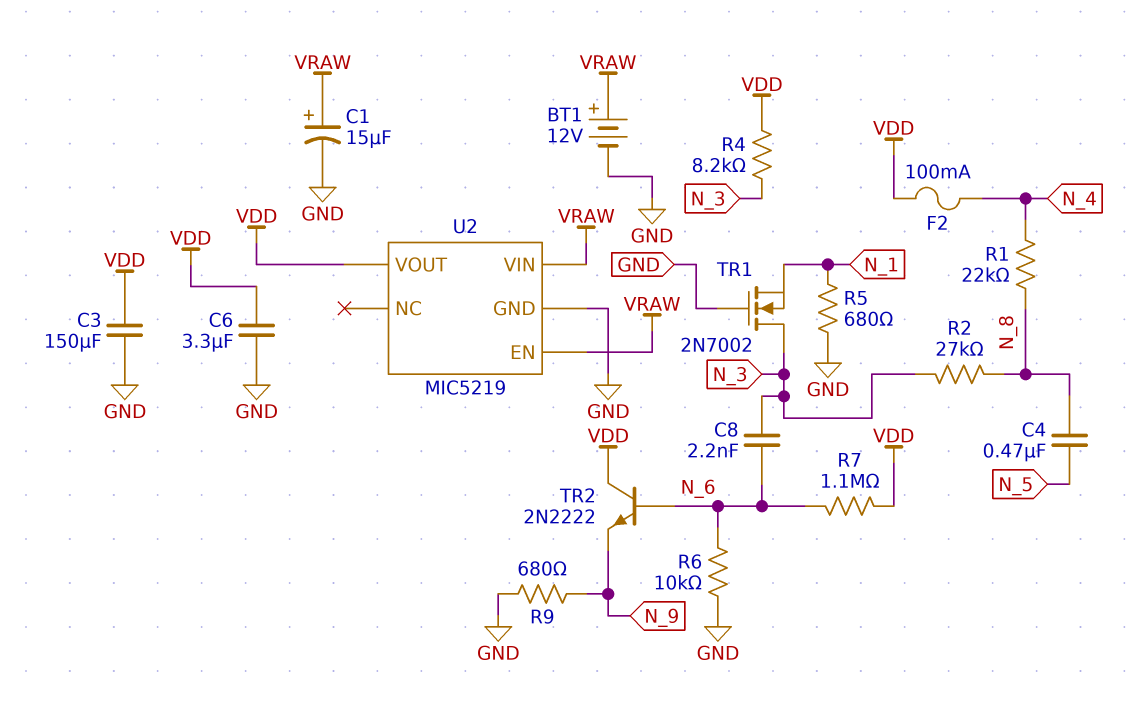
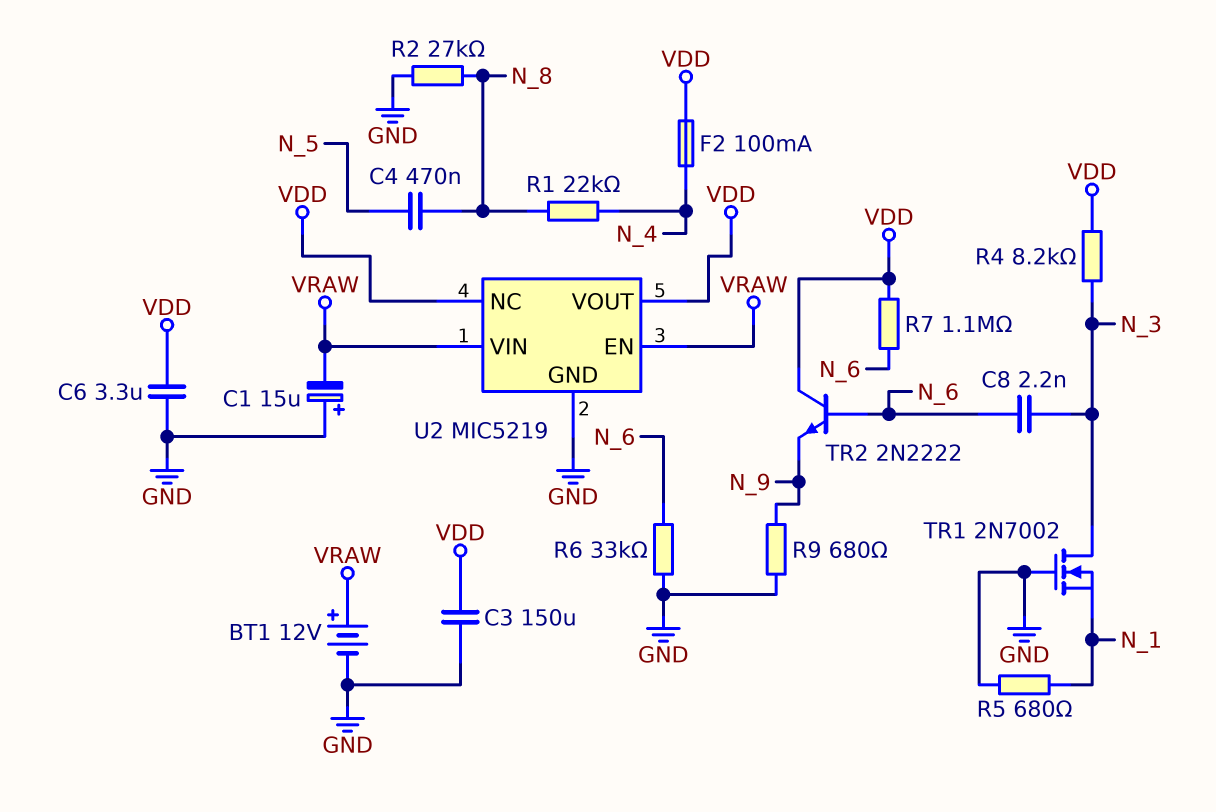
C1: 15uF (plus VRAW, minus GND) -> 15uF (plus GND, minus VRAW)
R2: 27k (N_3, N_8) -> 27k (GND, N_8)
R6: 10k (GND, N_6) -> 33k (GND, N_6)
U2 pin NC: none -> VDD

